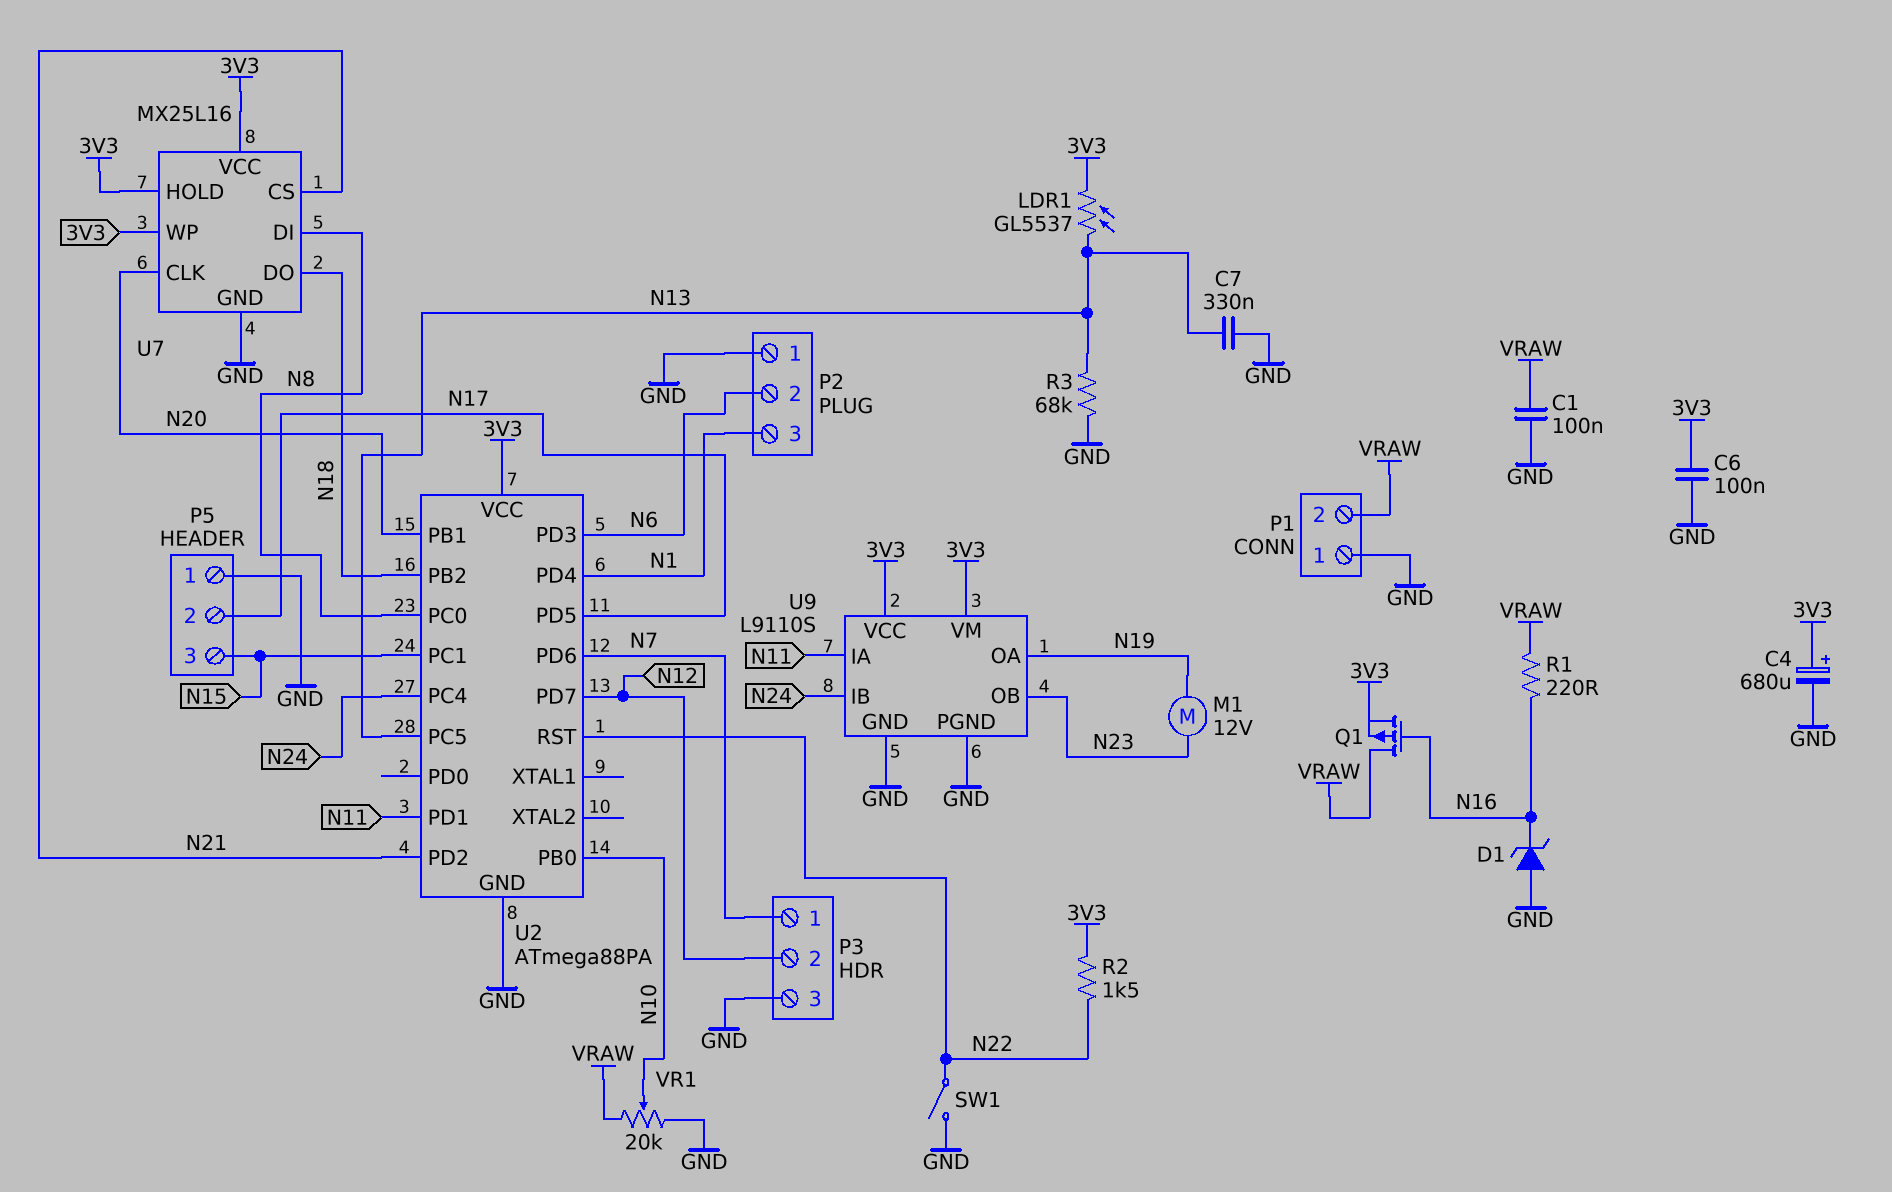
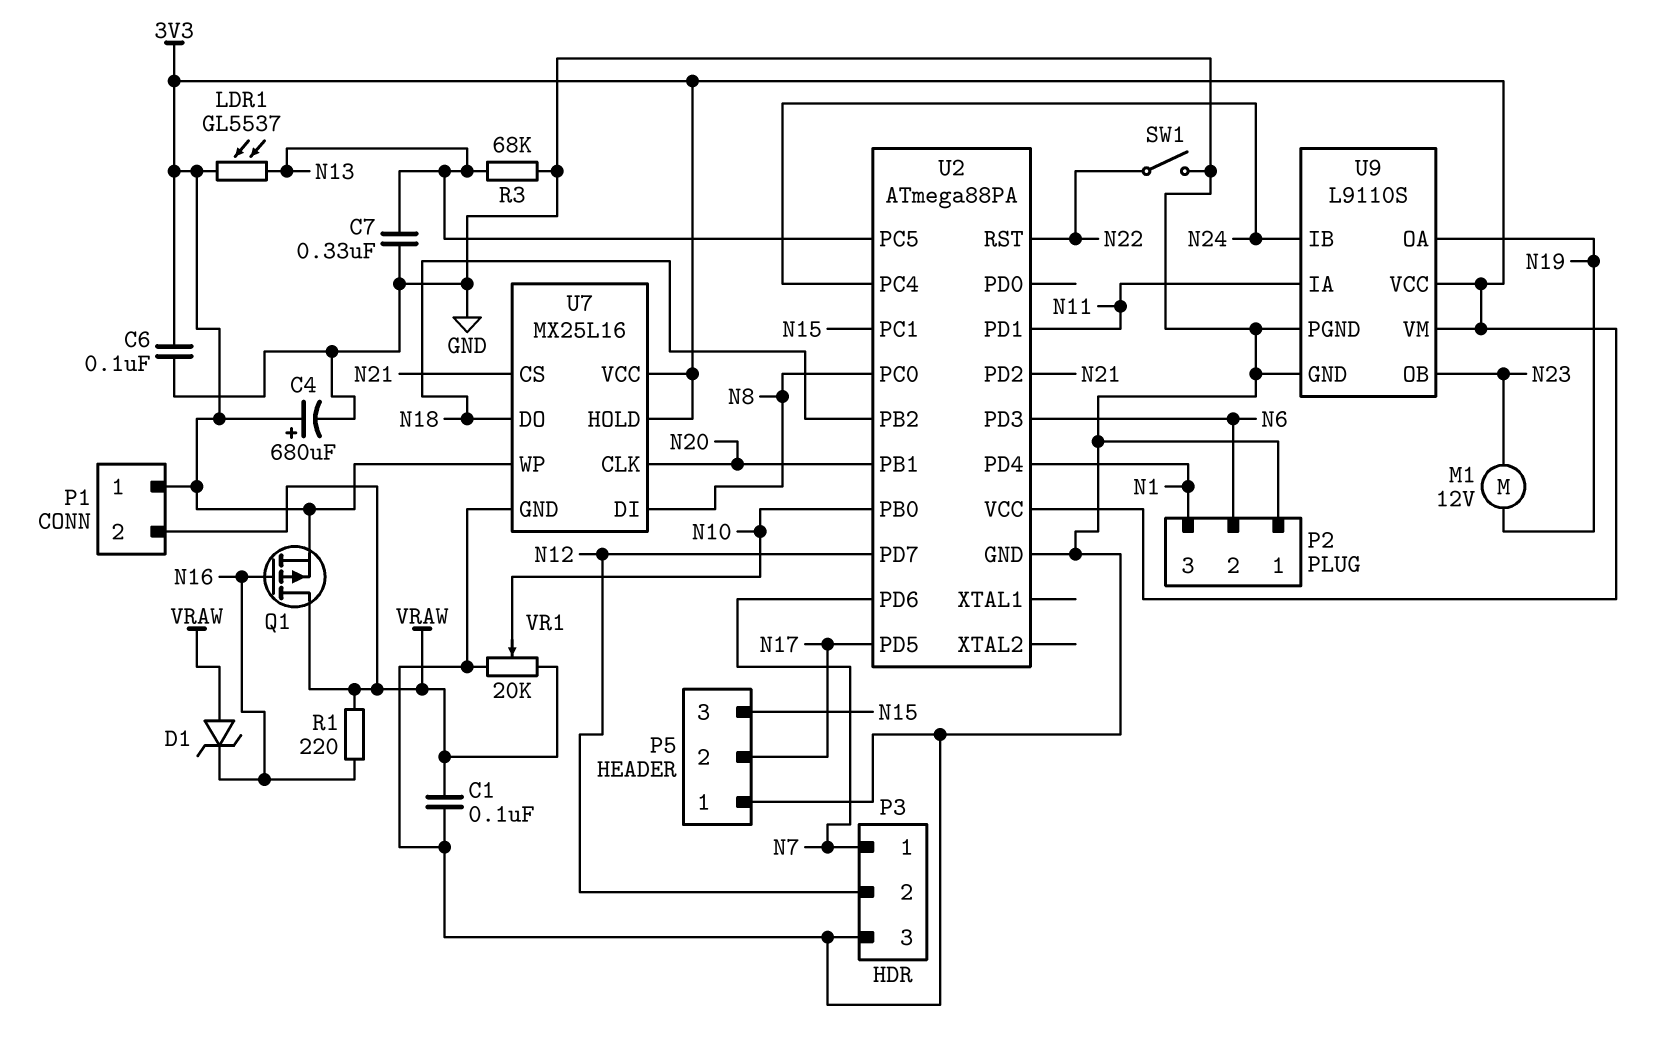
D1: zener (A GND, K N16) -> zener (A VRAW, K N16)
P1 pin 1: GND -> 3V3
R2: 1.5k (3V3, N22) -> none

